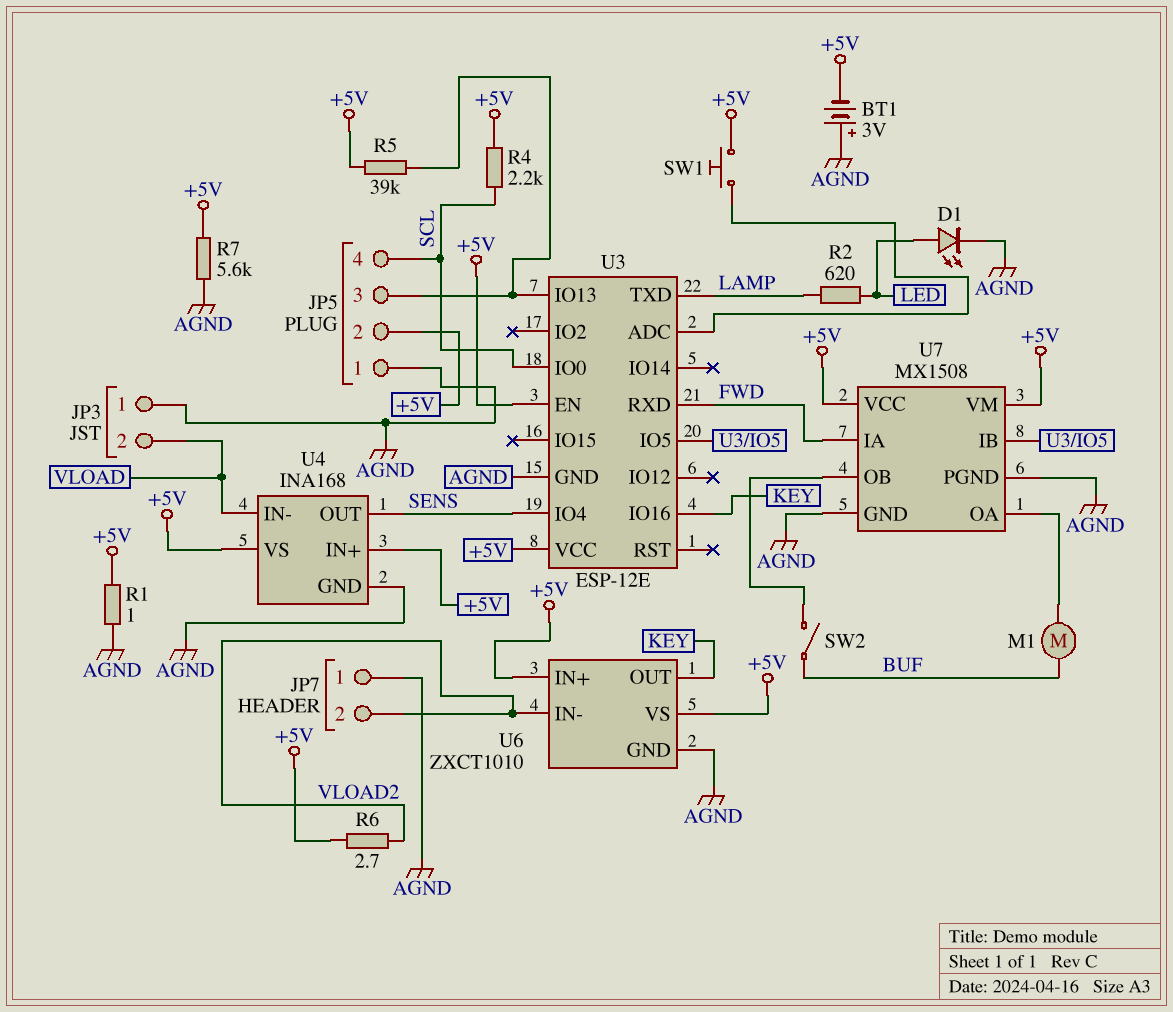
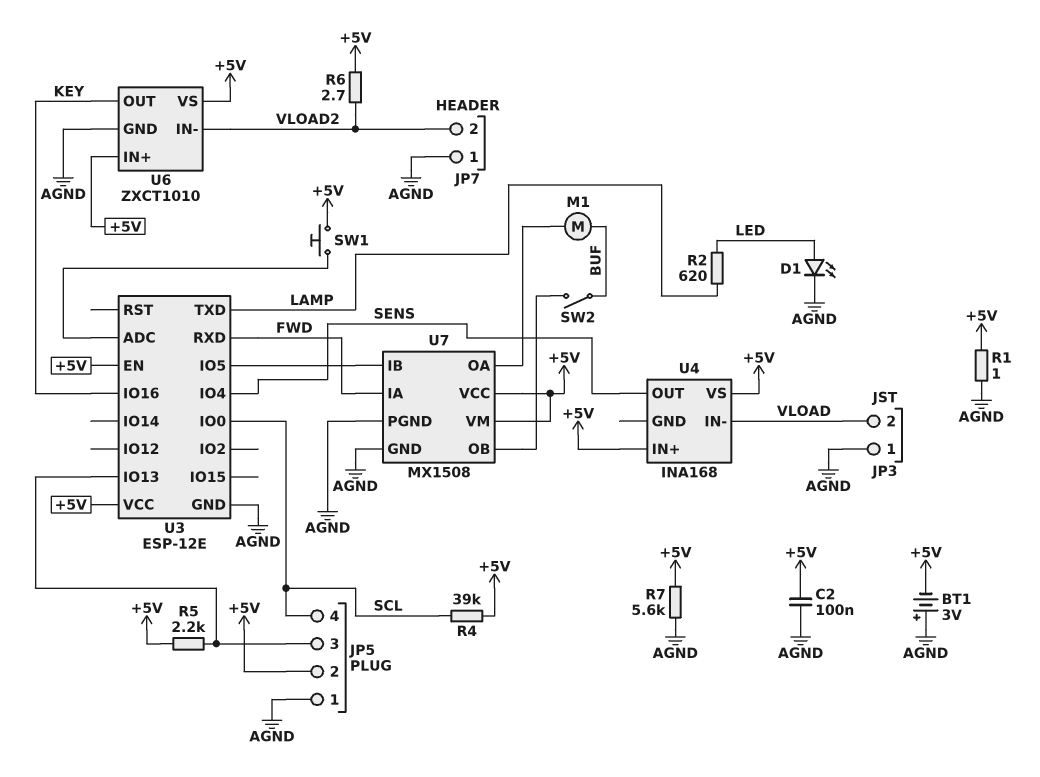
C2: none -> 100nF (+5V, AGND)
R4: 2.2k (+5V, SCL) -> 39k (+5V, SCL)
R5: 39k (+5V, JP5/3) -> 2.2k (+5V, JP5/3)
U4 pin GND: AGND -> none

